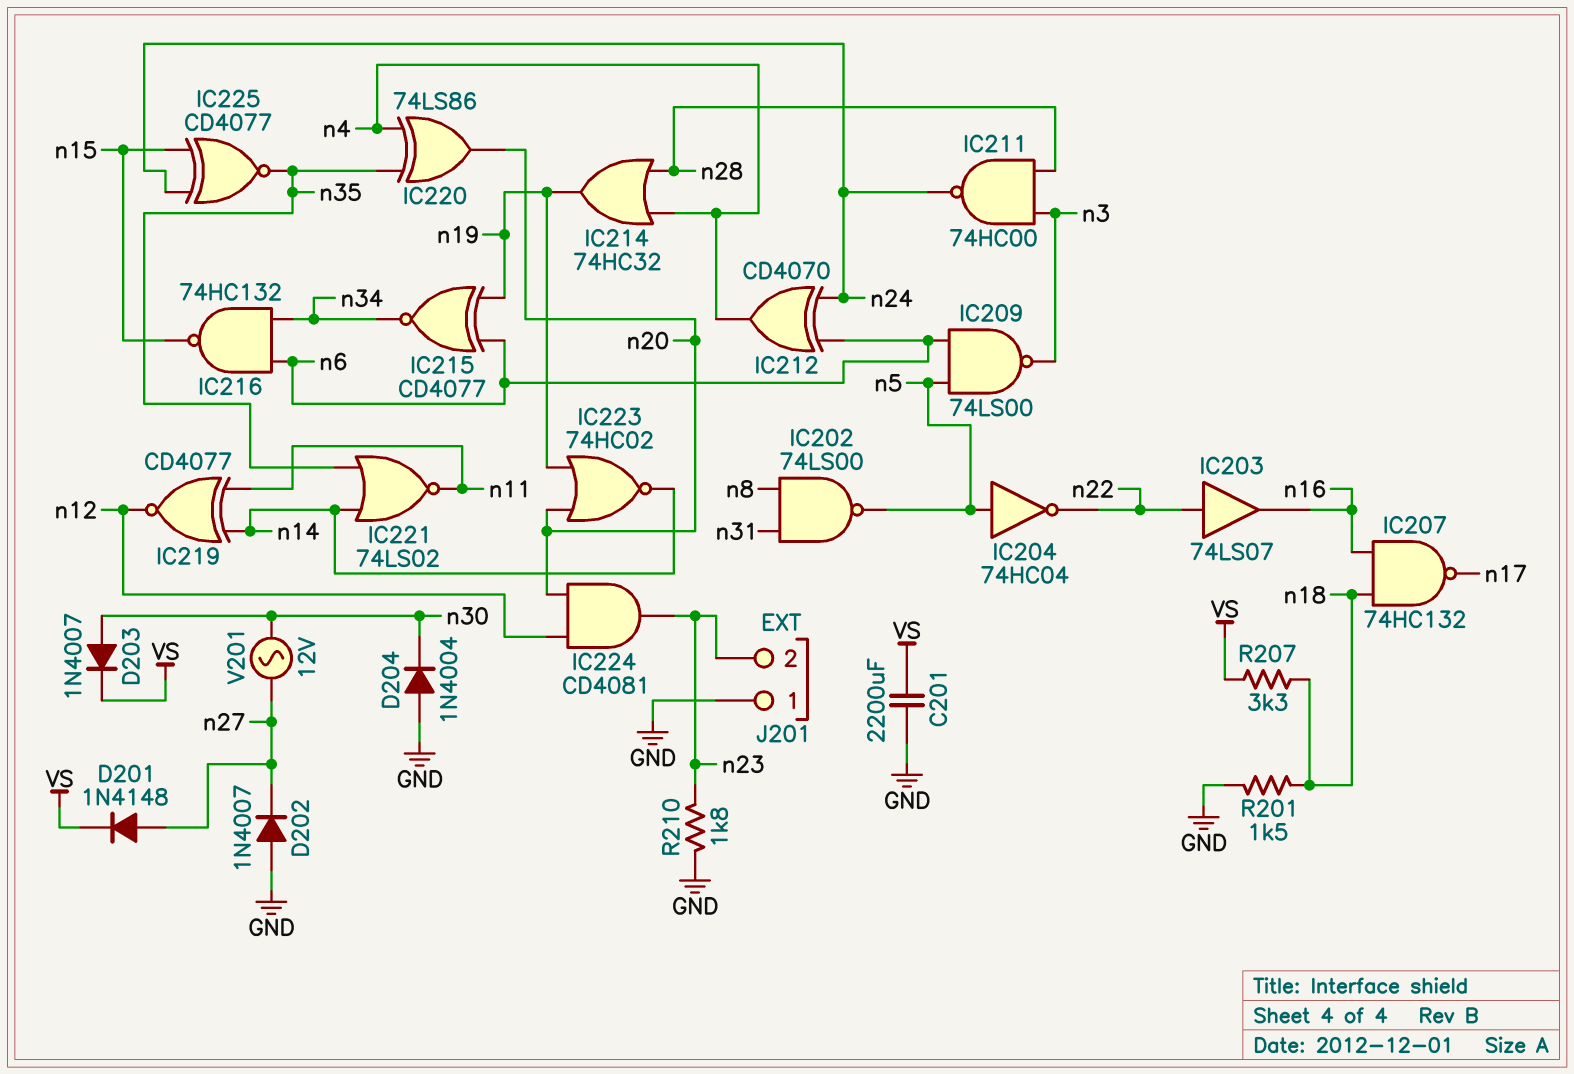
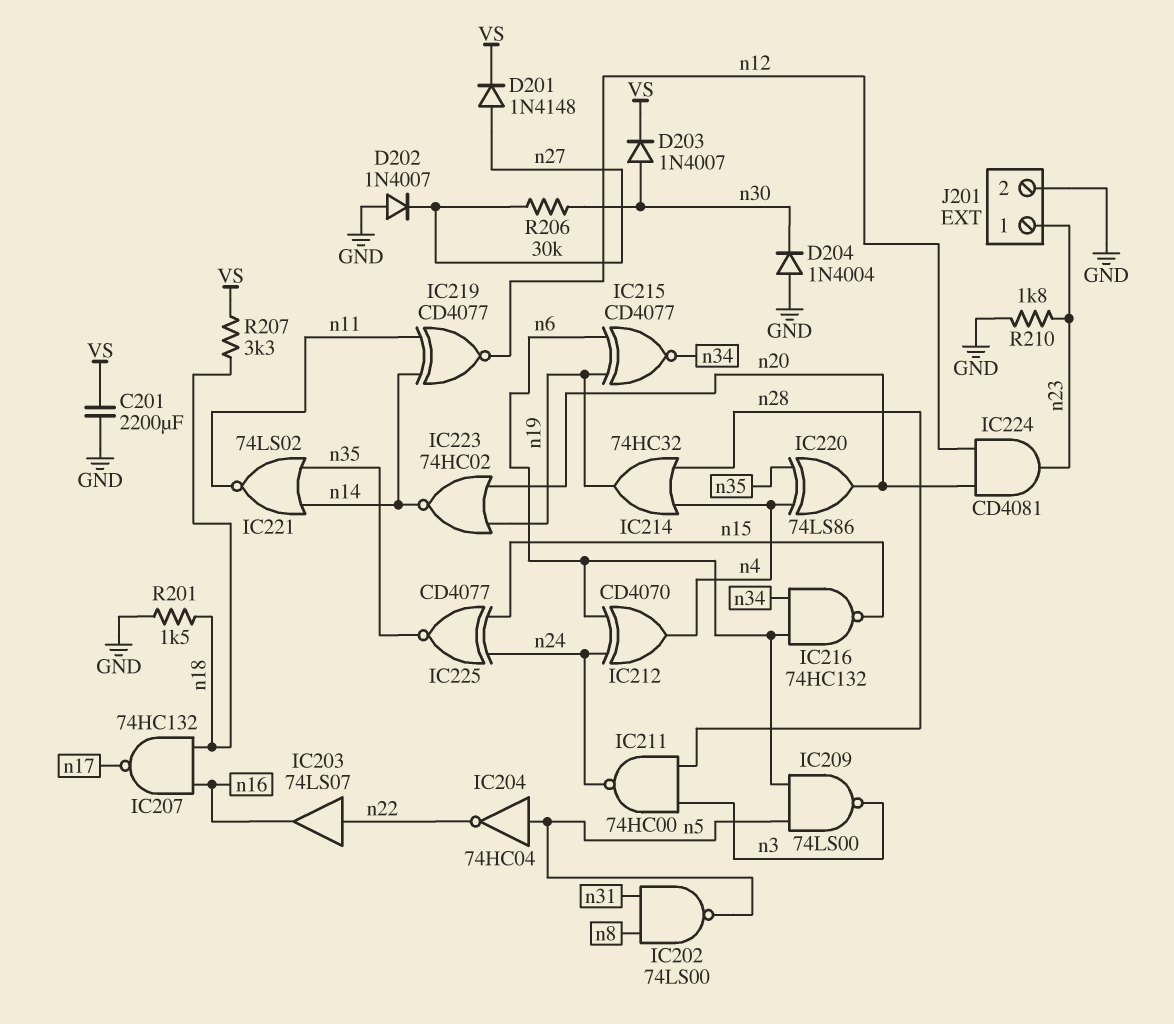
J201 pin 1: GND -> n23
J201 pin 2: n23 -> GND
R206: none -> 30k (n27, n30)
V201: AC 12V (n27, n30) -> none

